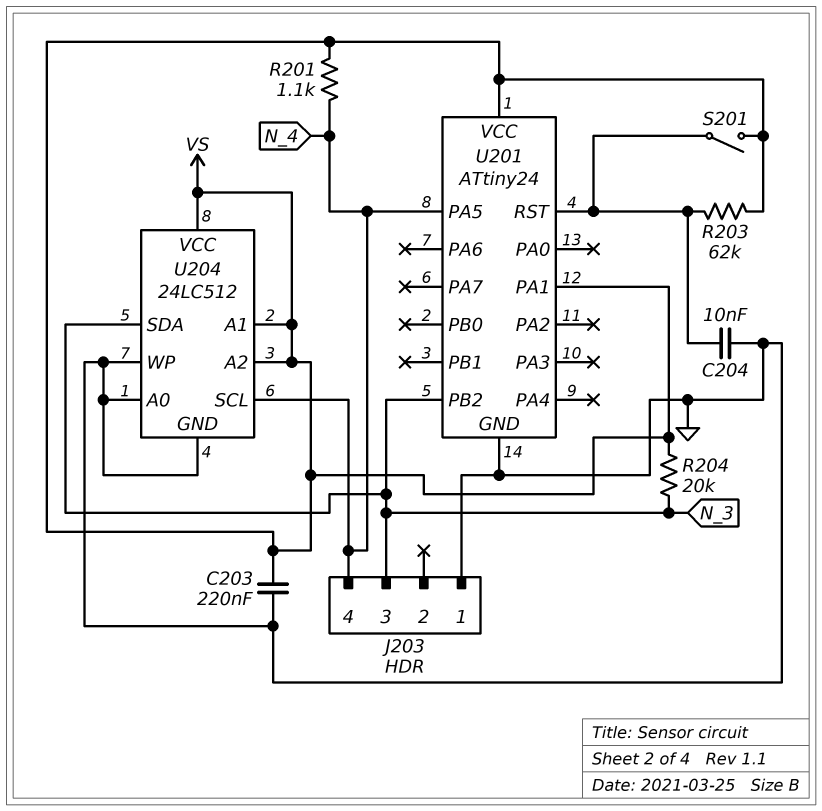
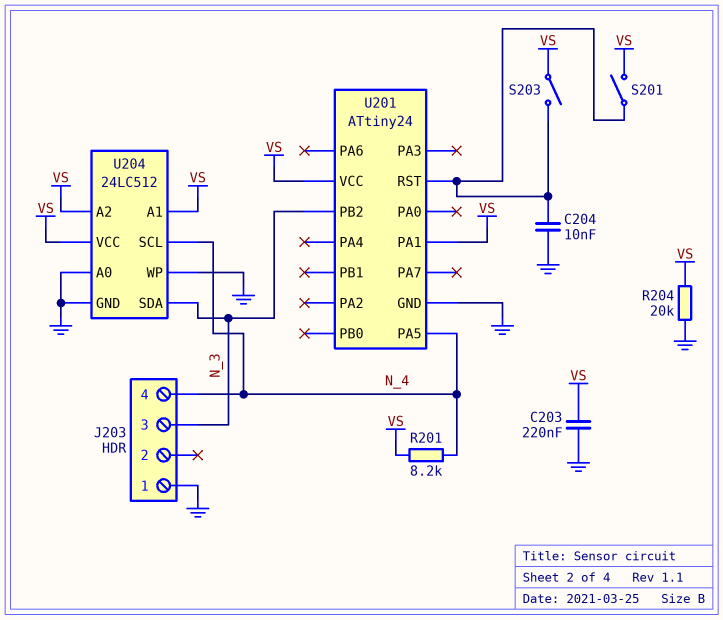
R201: 1.1k (N_4, VS) -> 8.2k (N_4, VS)
R203: 62k (U201/RST, VS) -> none
R204: 20k (N_3, VS) -> 20k (GND, VS)
S203: none -> switch (U201/RST, VS)

